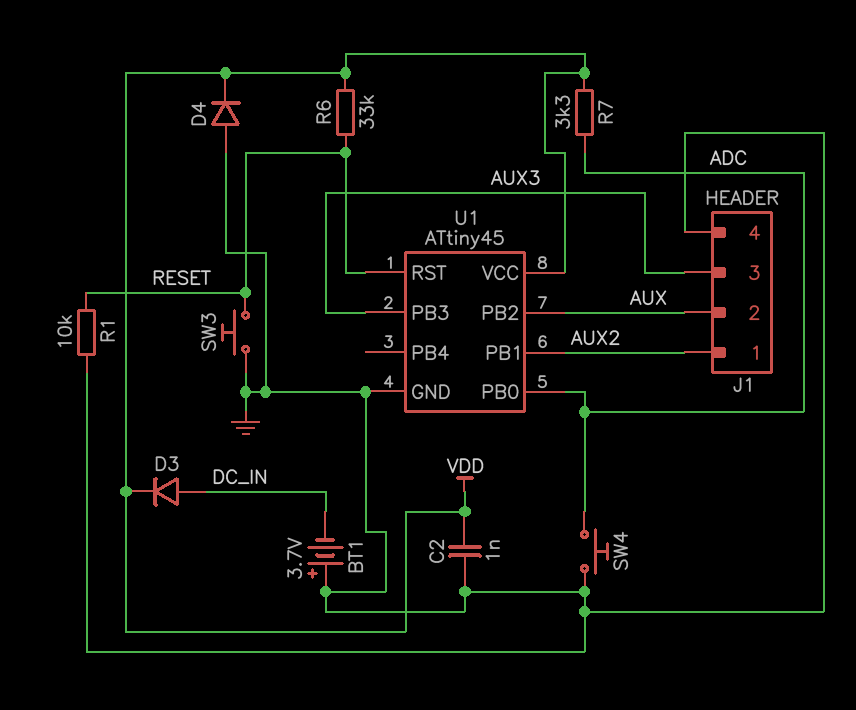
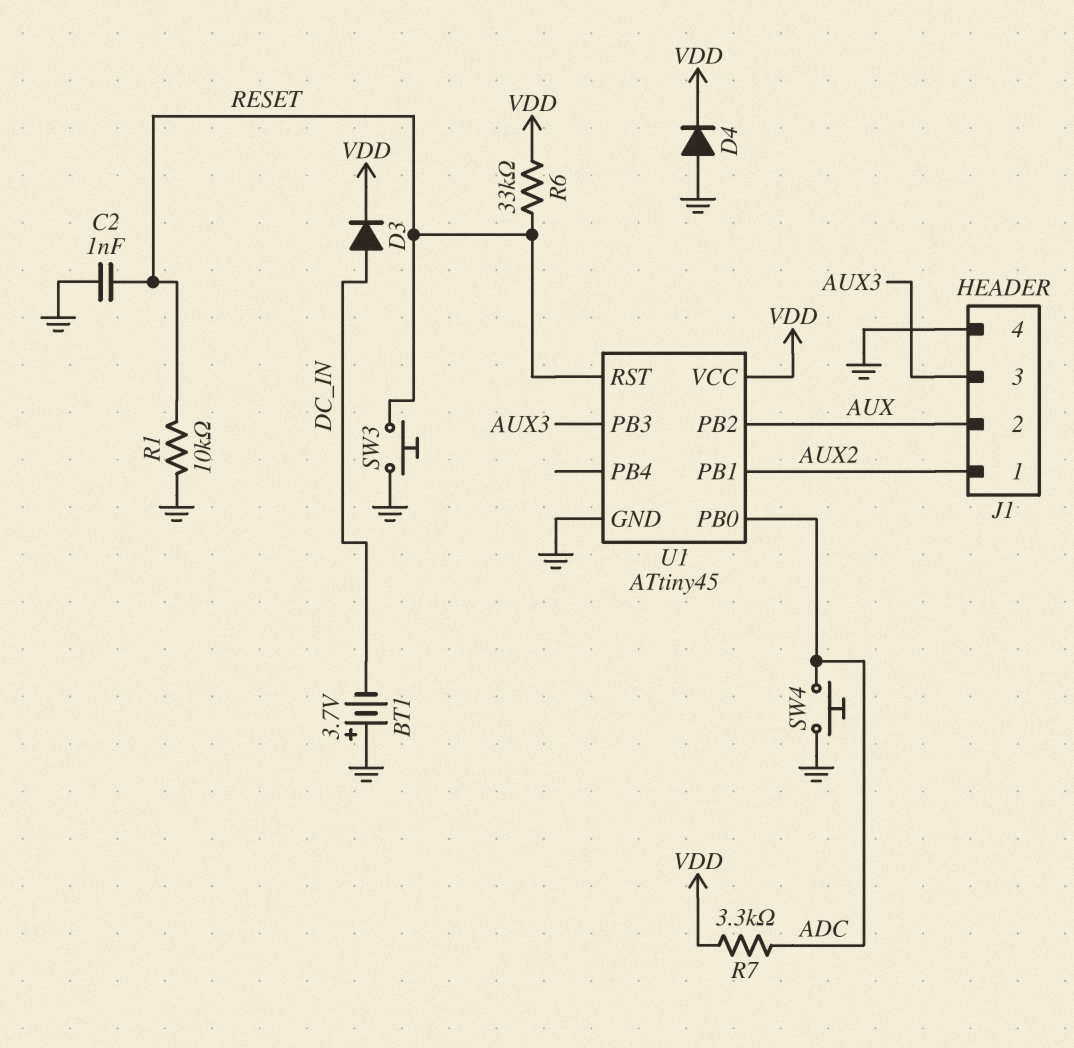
C2: 1nF (GND, VDD) -> 1nF (GND, RESET)

